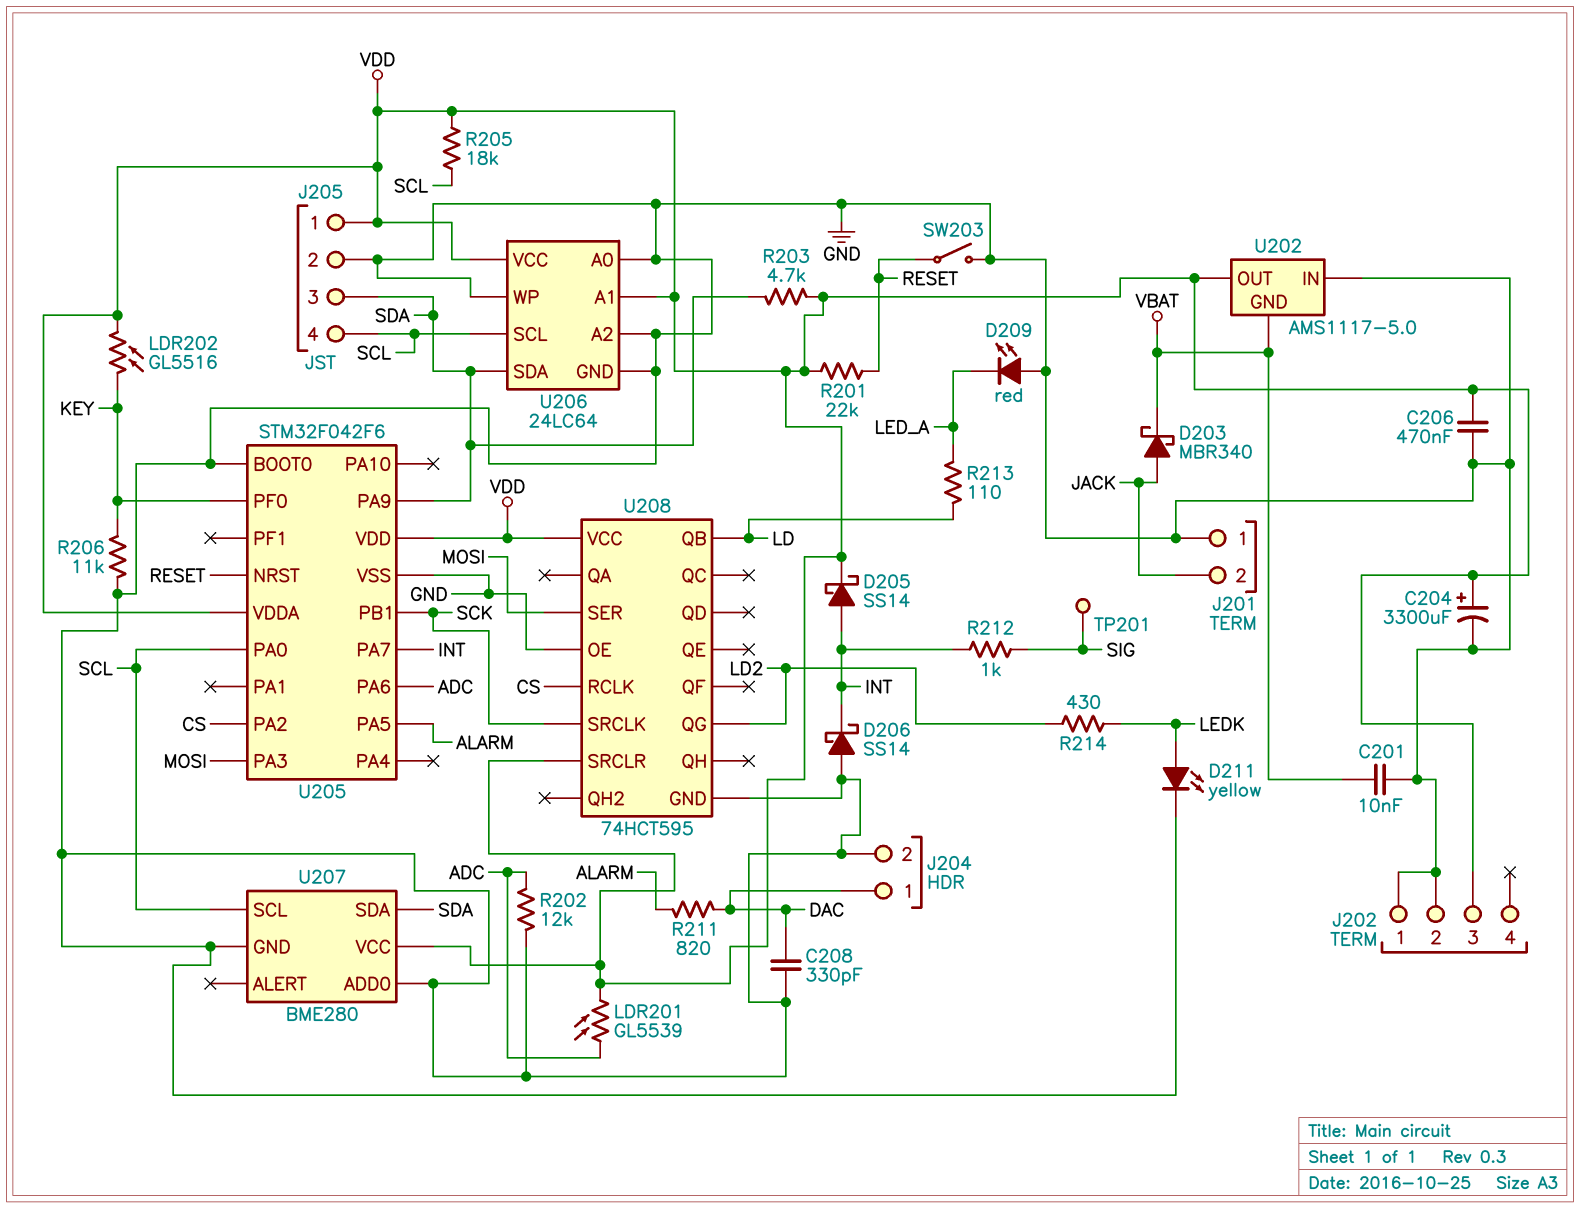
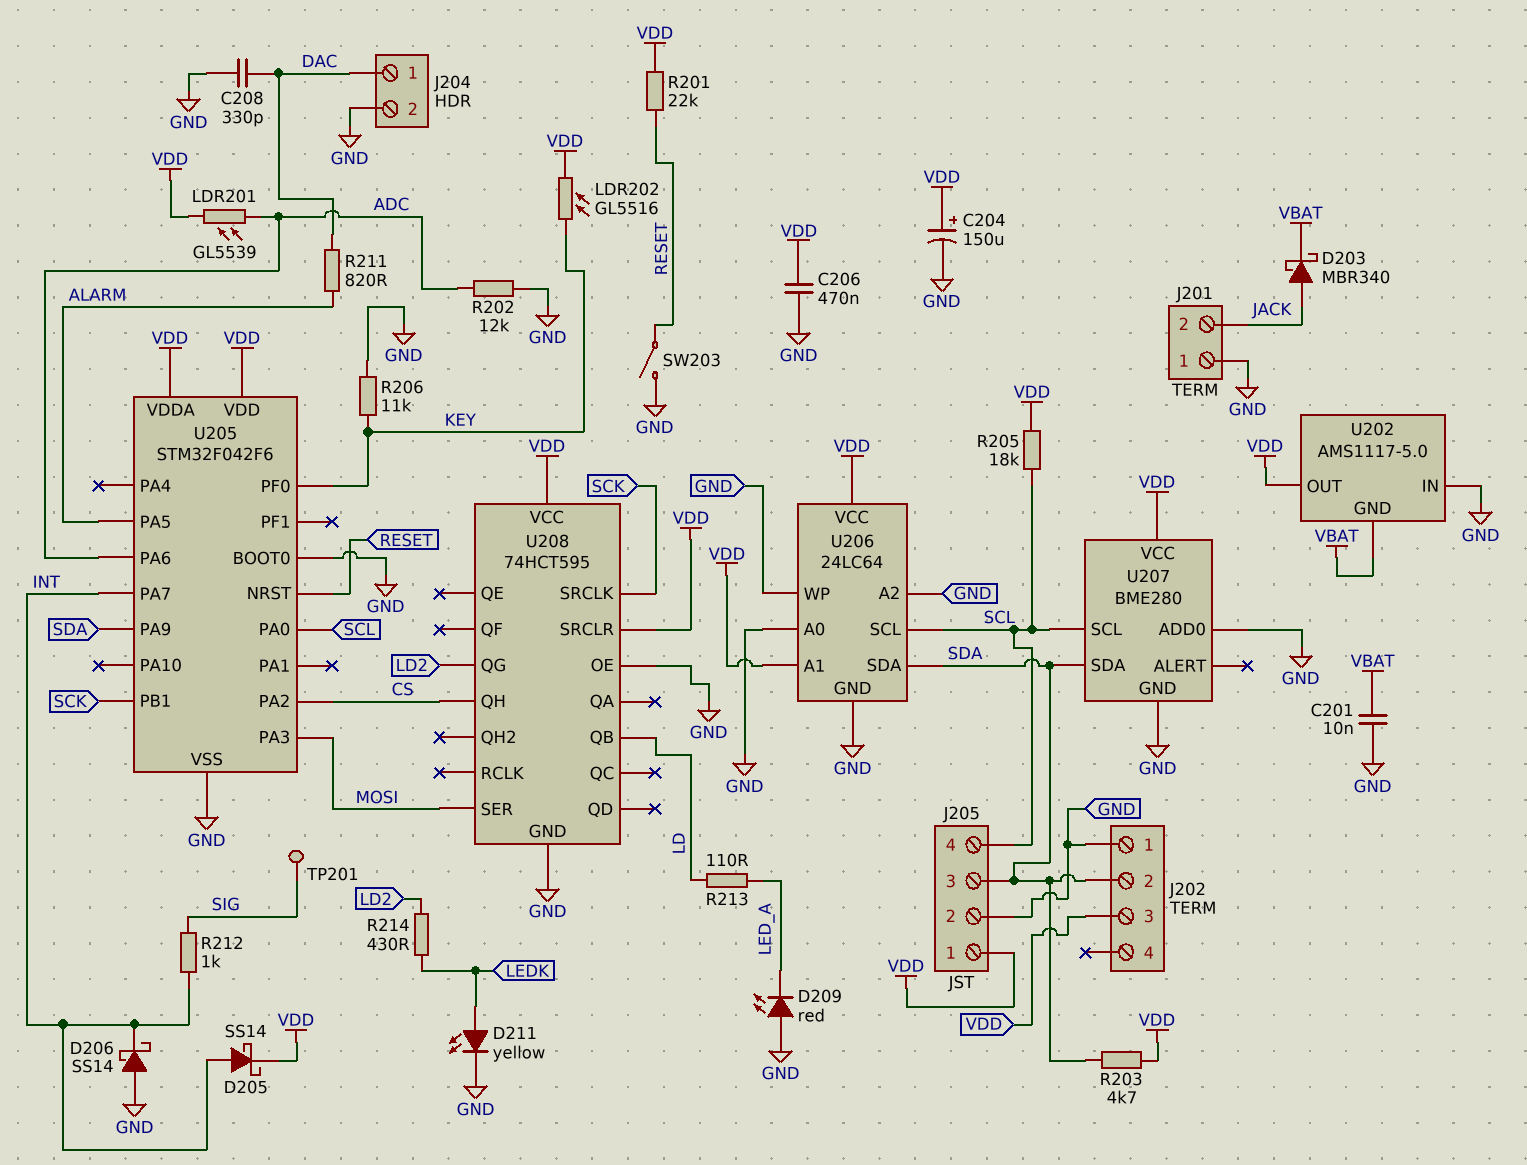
C204: 3300uF (plus VDD, minus GND) -> 150uF (plus VDD, minus GND)
J202 pin 2: GND -> SDA
U208 pin QH: none -> CS
U208 pin RCLK: CS -> none

